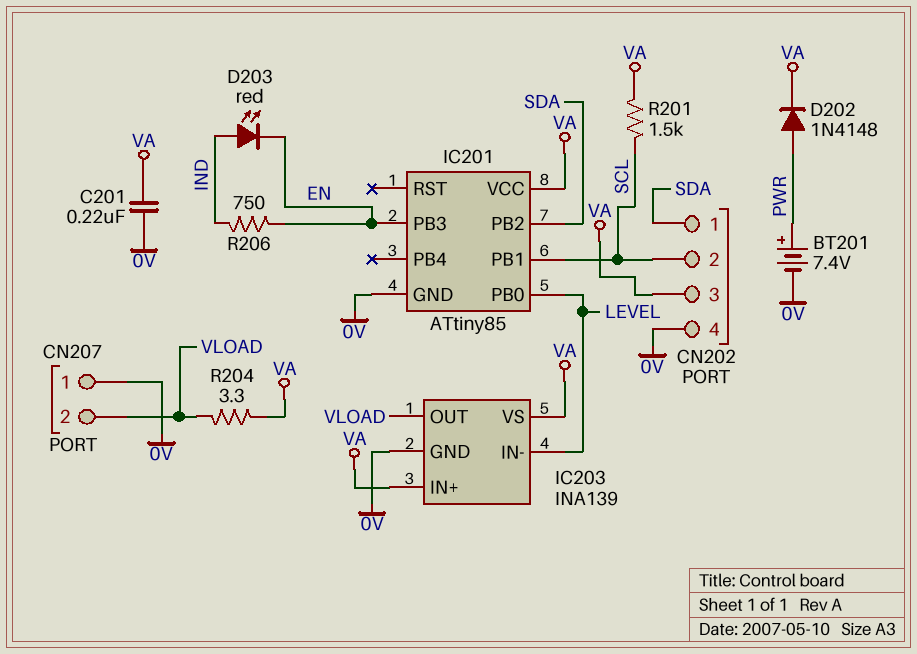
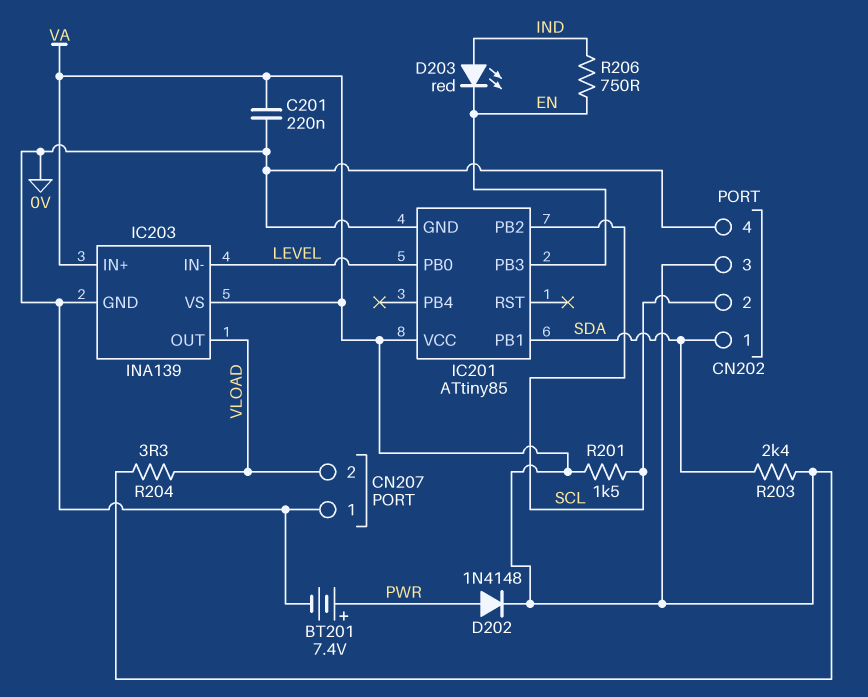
IC201 pin PB1: SCL -> SDA
IC201 pin PB2: SDA -> SCL
R203: none -> 2.4k (SDA, VA)

